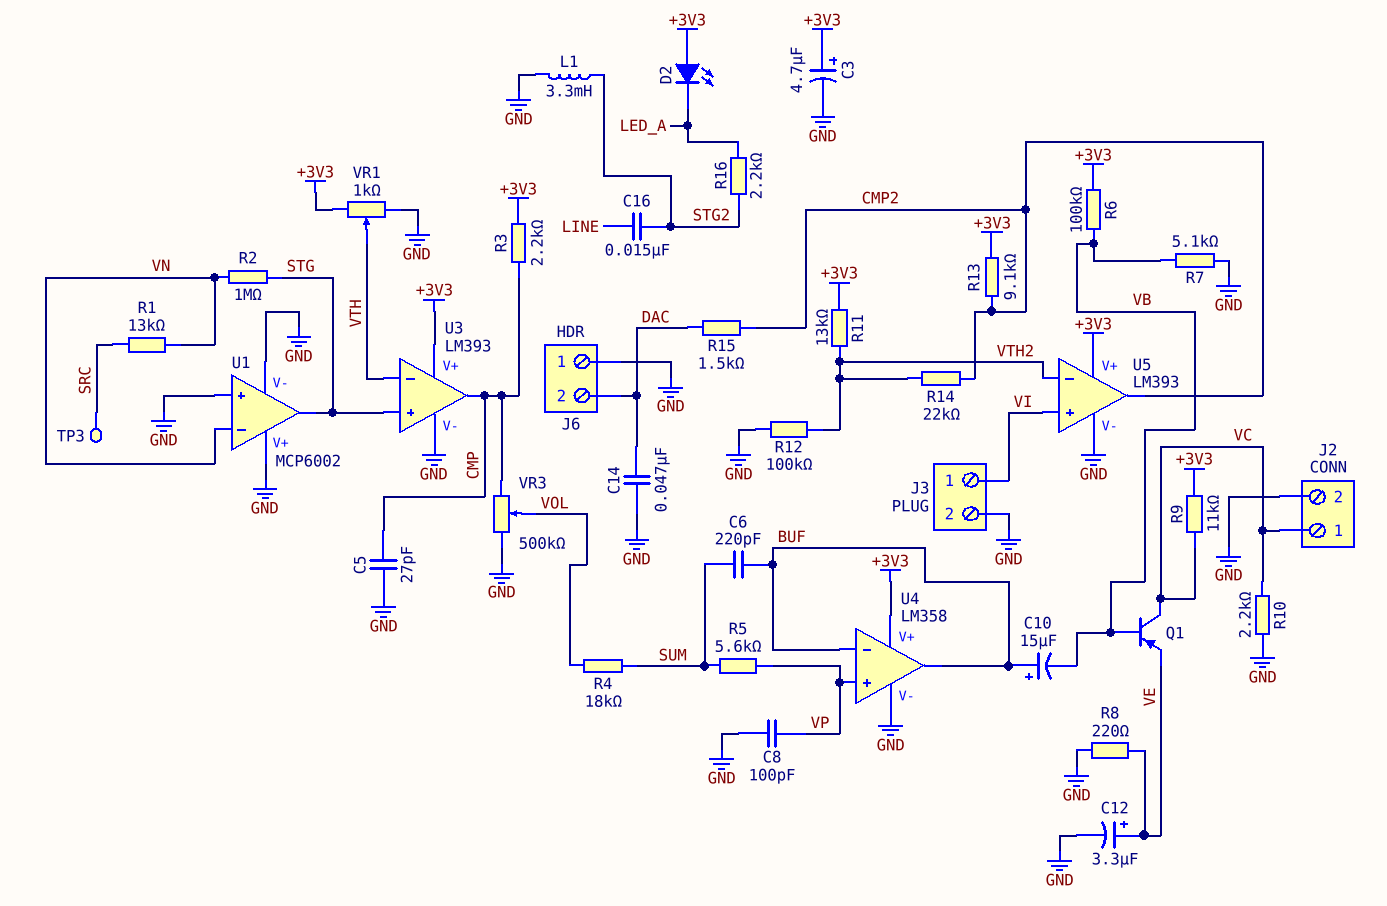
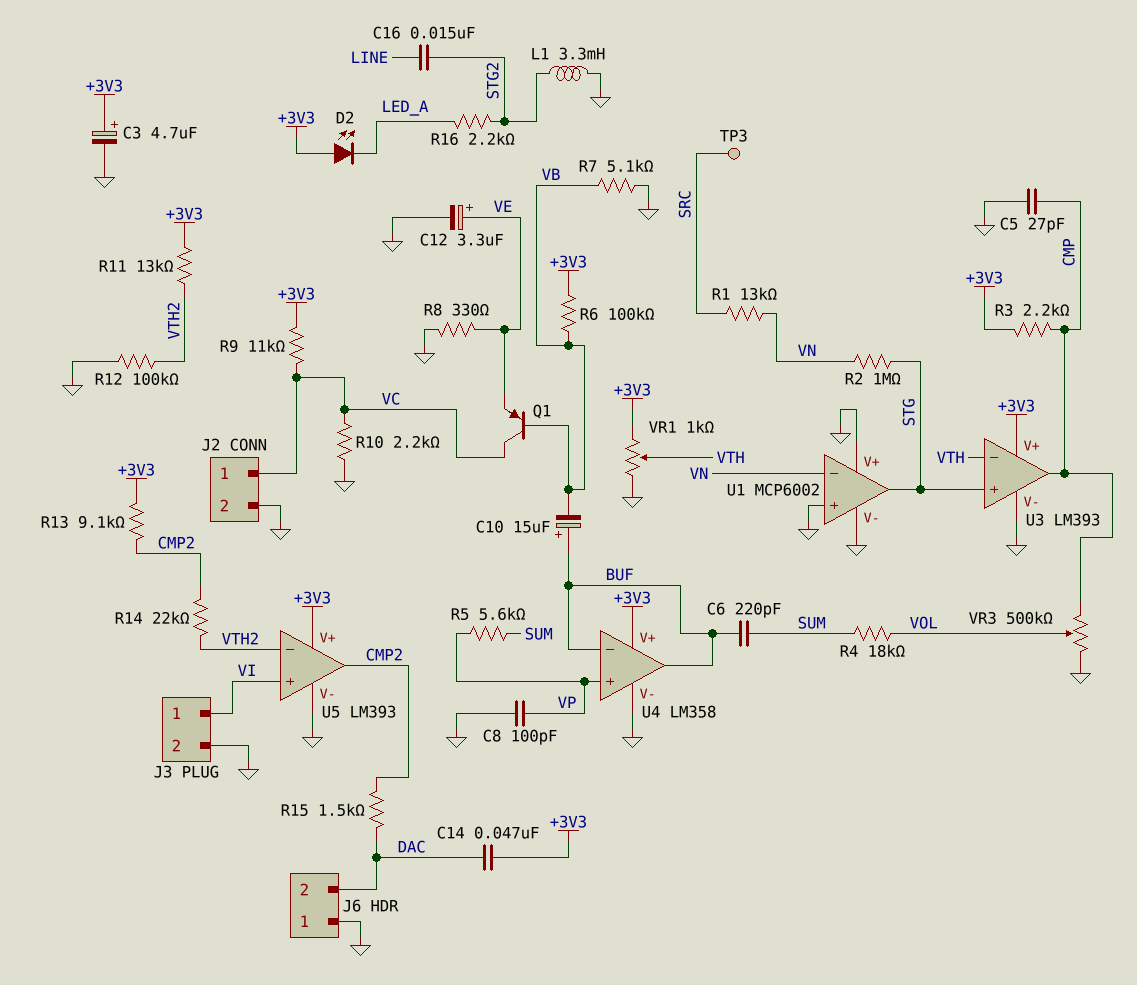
C14: 47nF (DAC, GND) -> 47nF (+3V3, DAC)
R8: 220 (GND, VE) -> 330 (GND, VE)

